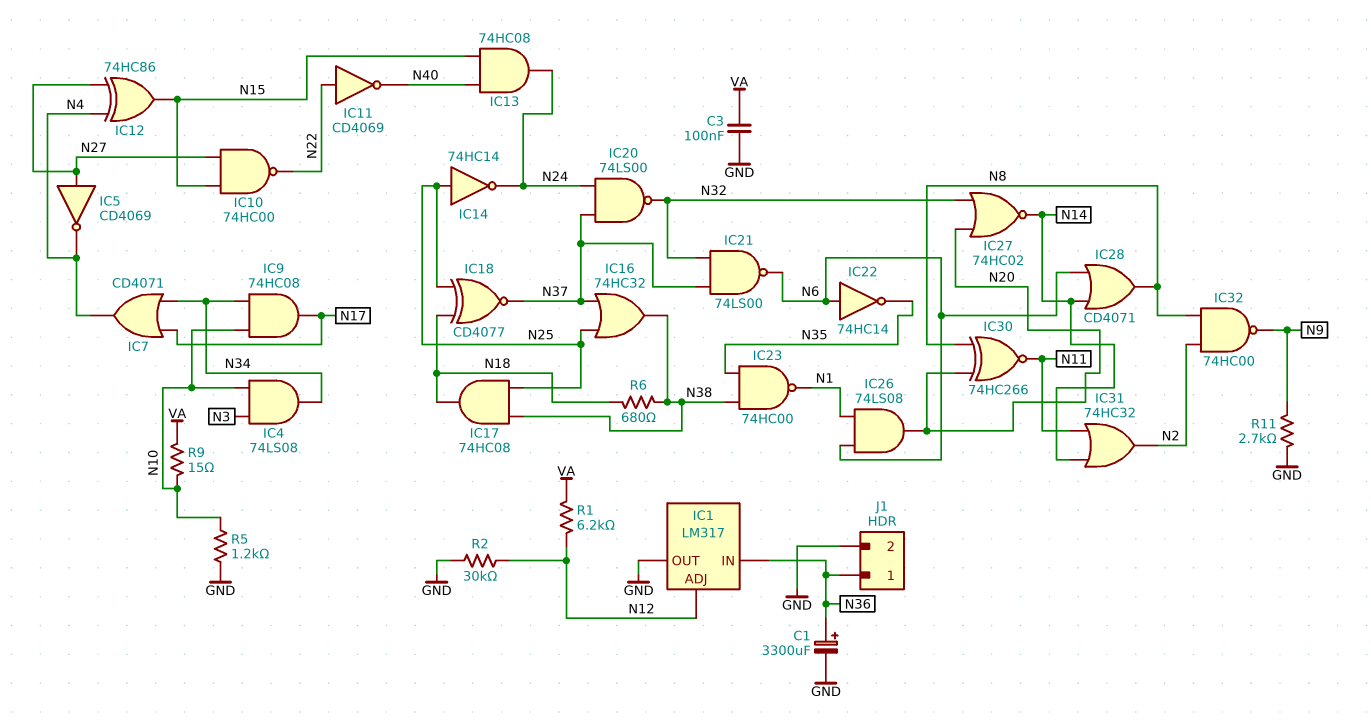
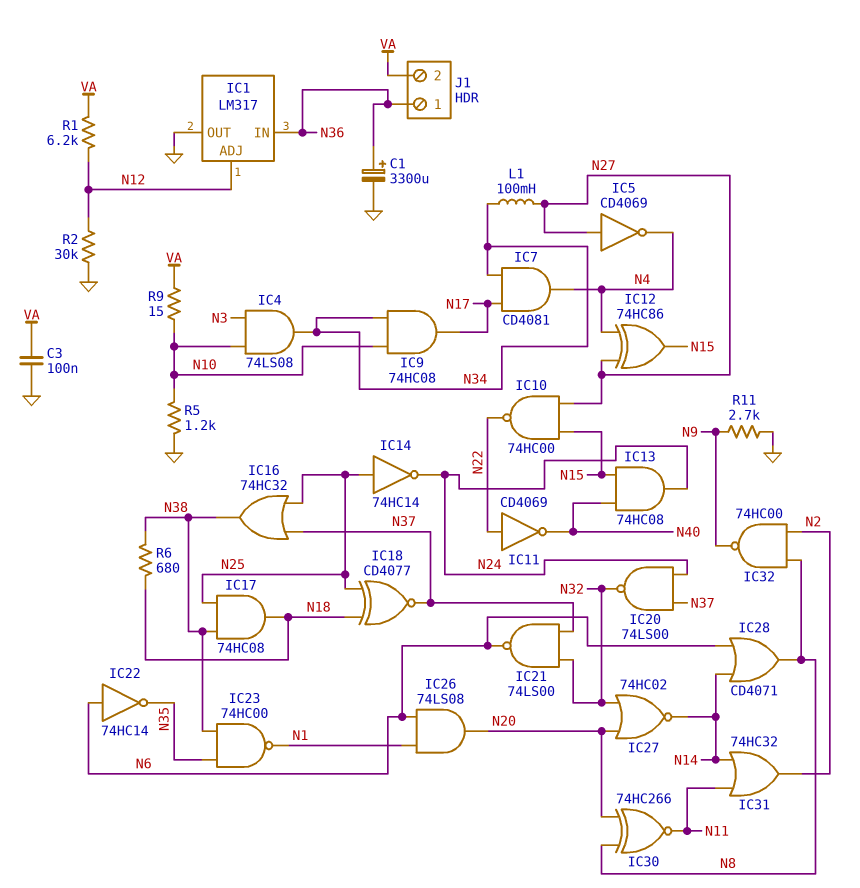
IC7: OR CD4071 (in N17, in N34, out N4) -> AND CD4081 (in N17, in N34, out N4)
J1 pin 2: GND -> VA
L1: none -> 100mH (N27, N34)

